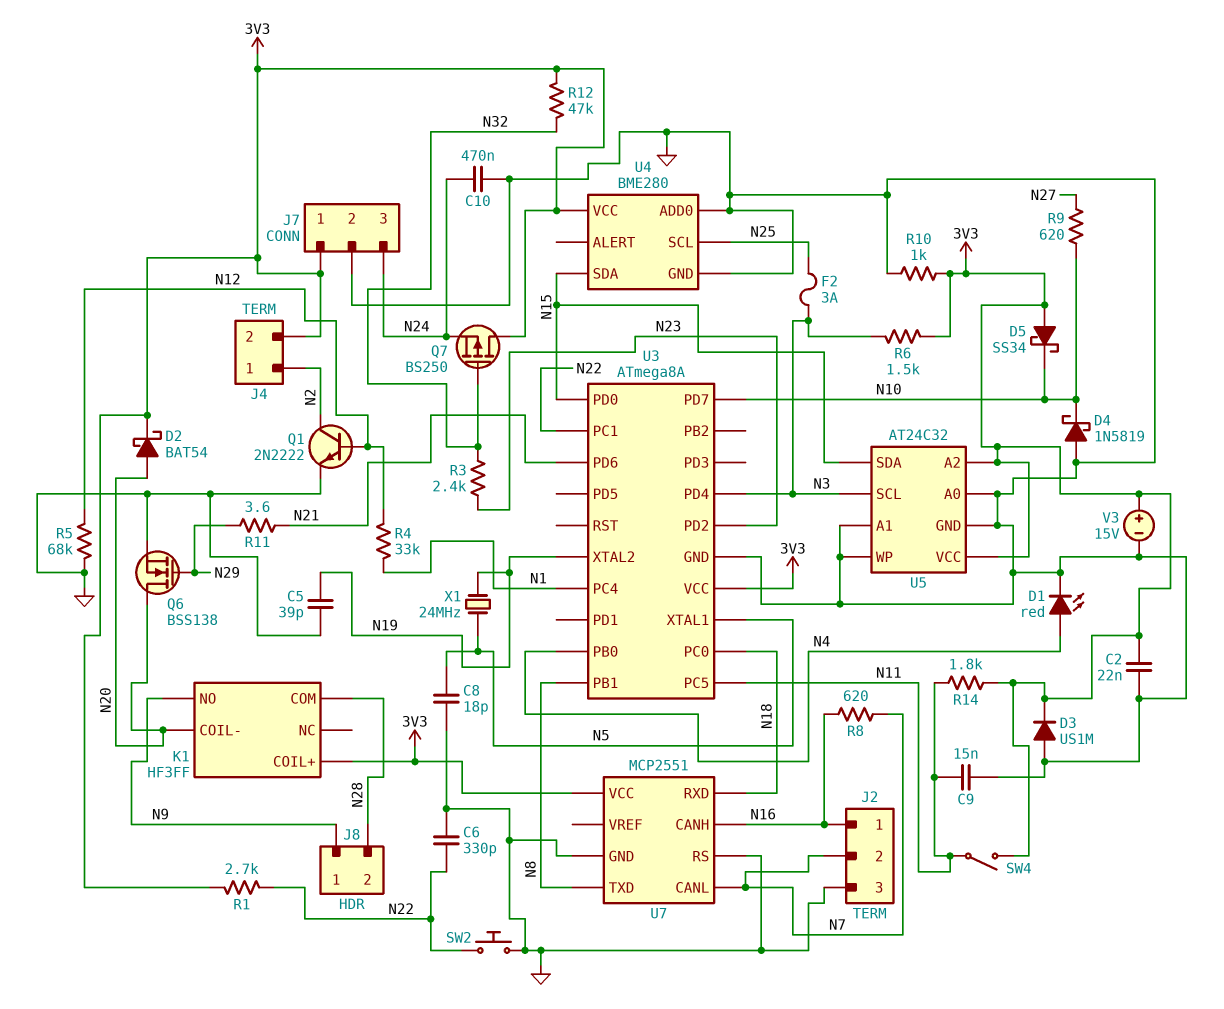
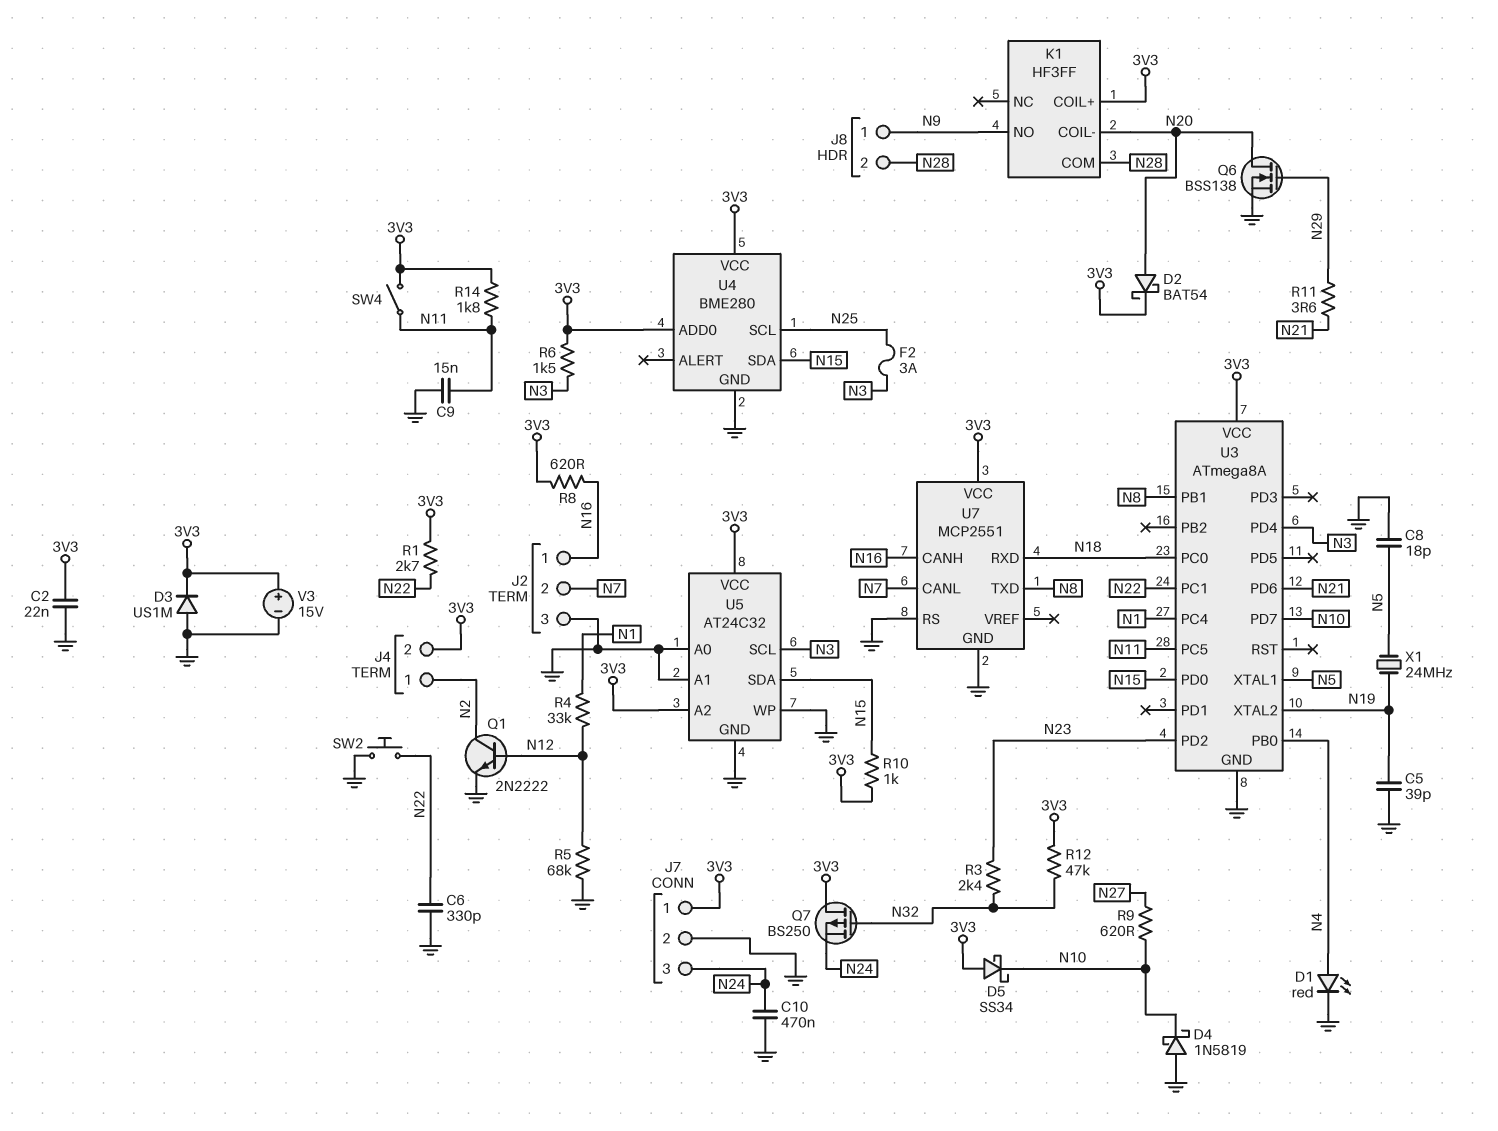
R8: 620 (N7, N16) -> 620 (3V3, N16)
R10: 1k (3V3, GND) -> 1k (3V3, N15)
U4 pin ADD0: GND -> 3V3

